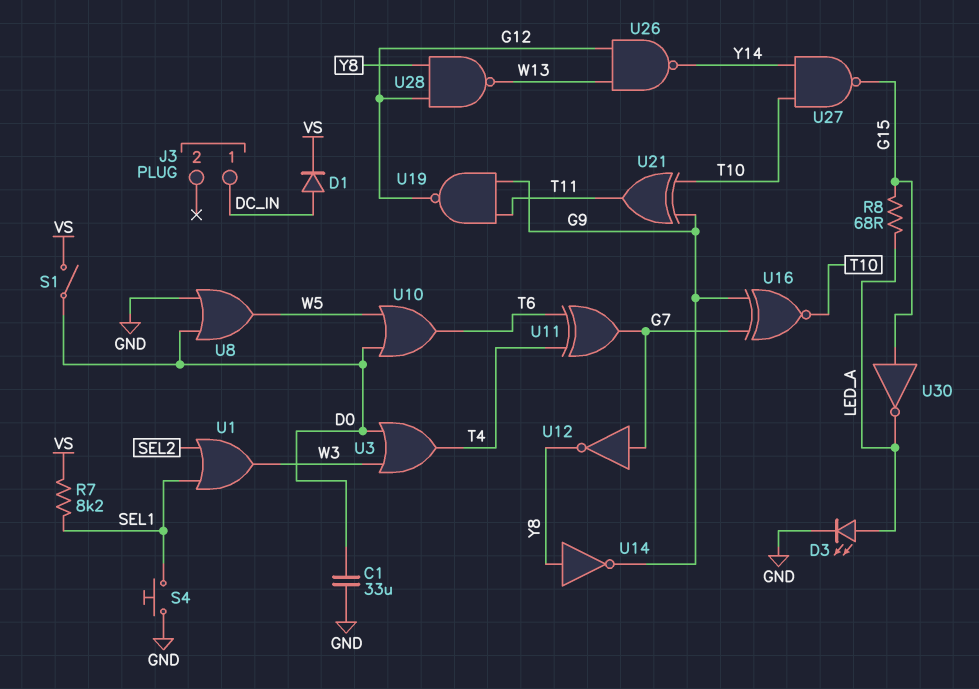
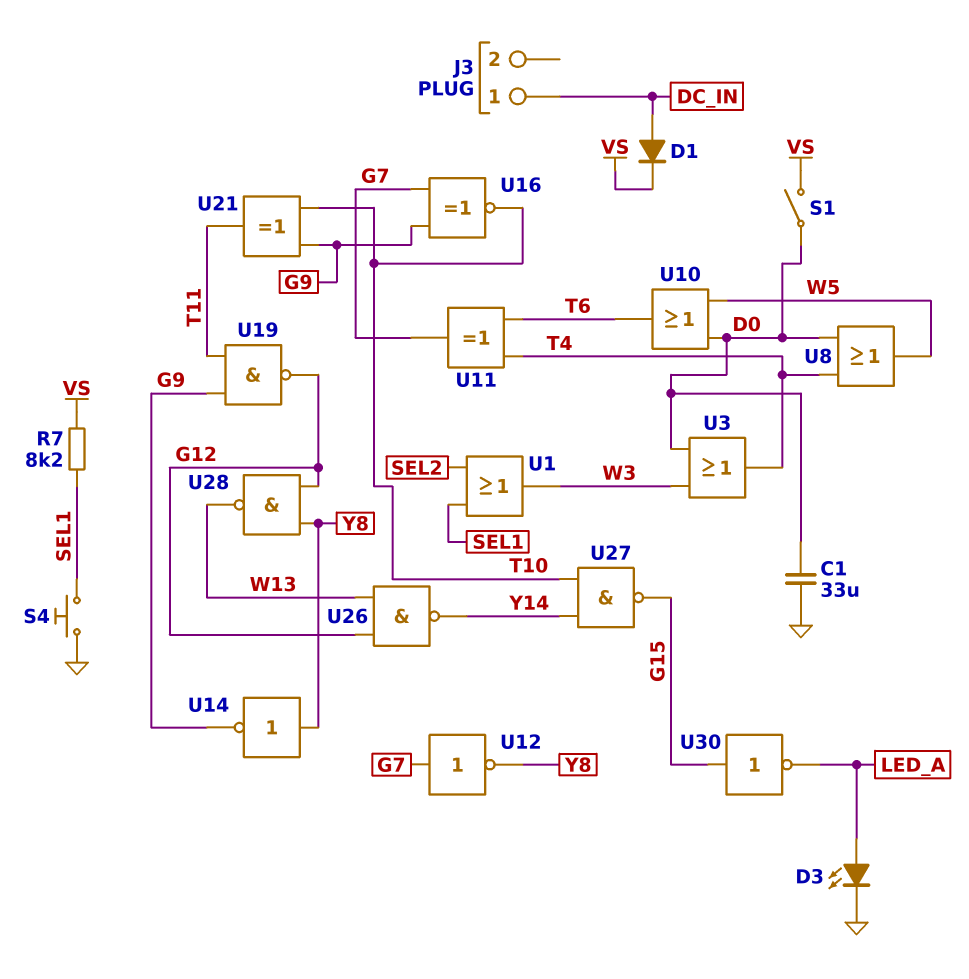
R8: 68 (G15, LED_A) -> none
U8: OR (in D0, in GND, out W5) -> OR (in D0, in T4, out W5)

